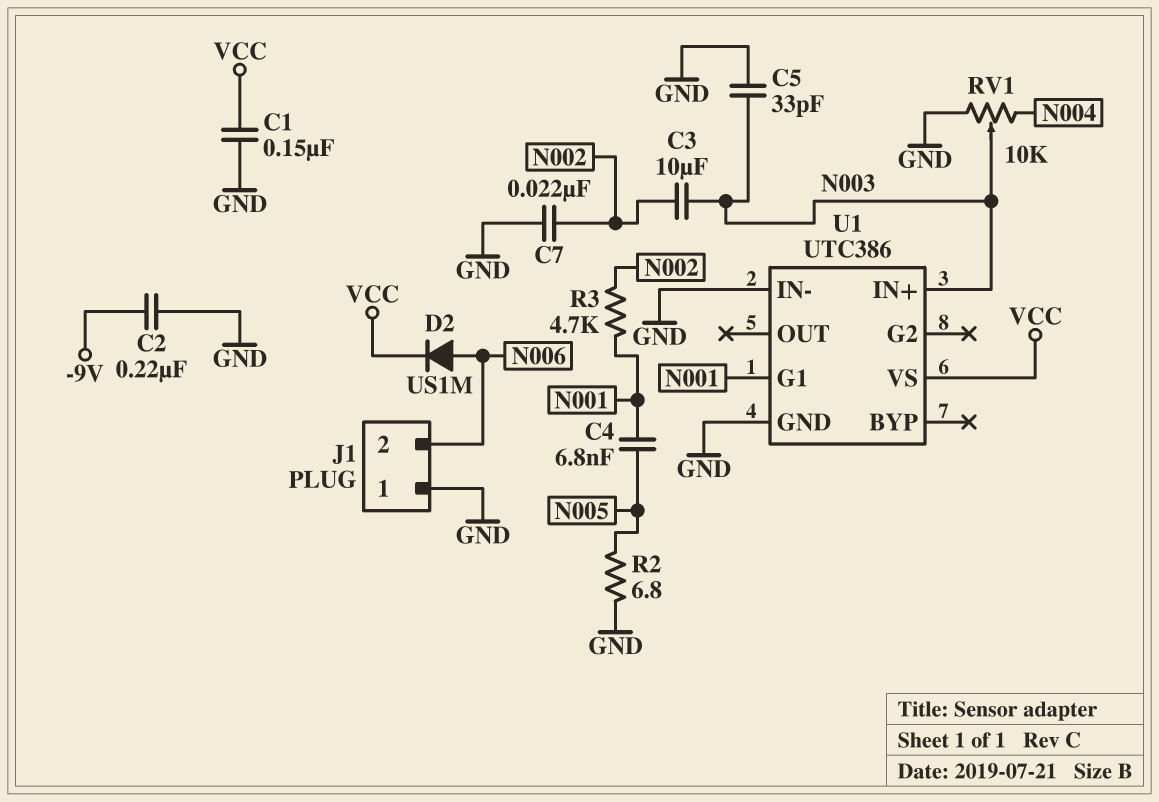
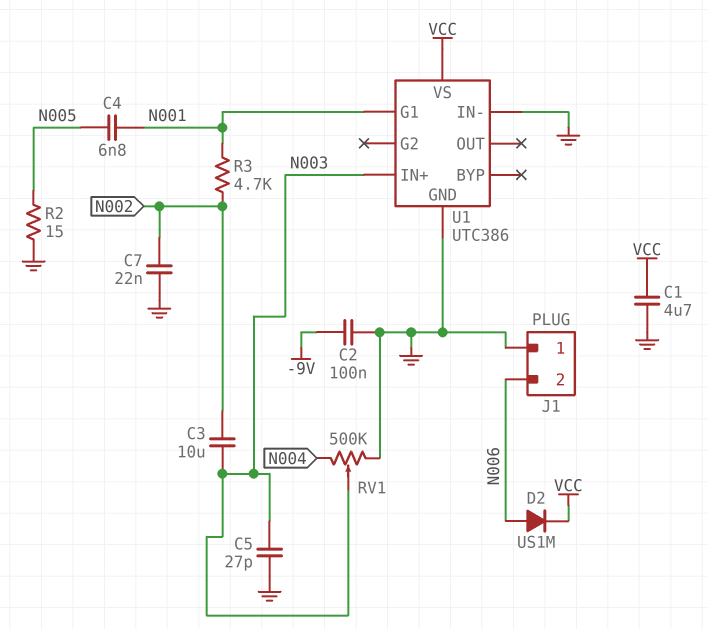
C1: 150nF (GND, VCC) -> 4.7uF (GND, VCC)
C2: 220nF (-9V, GND) -> 100nF (-9V, GND)
C5: 33pF (GND, N003) -> 27pF (GND, N003)
R2: 6.8 (GND, N005) -> 15 (GND, N005)
RV1: 10k (GND, N004, wiper N003) -> 500k (GND, N004, wiper N003)

